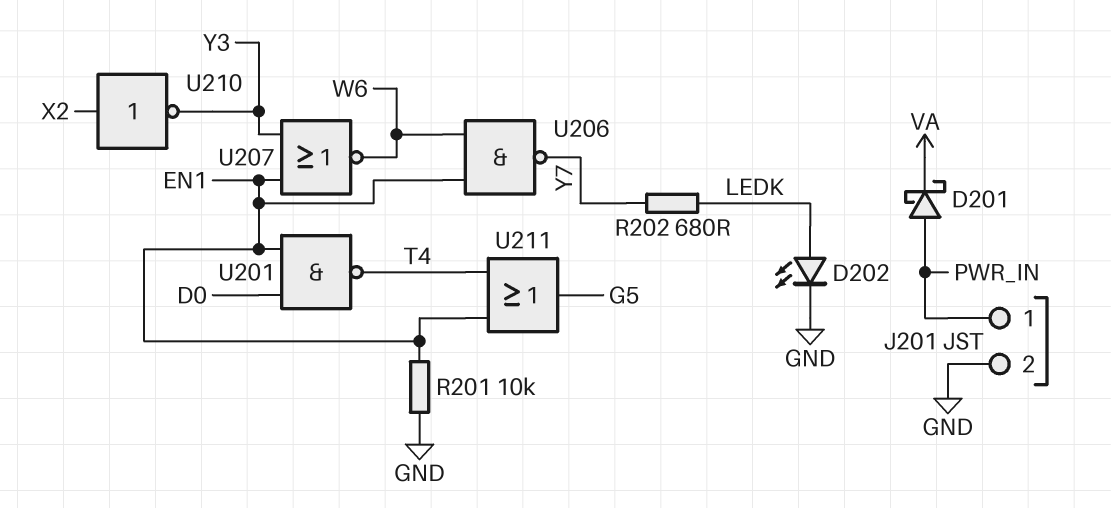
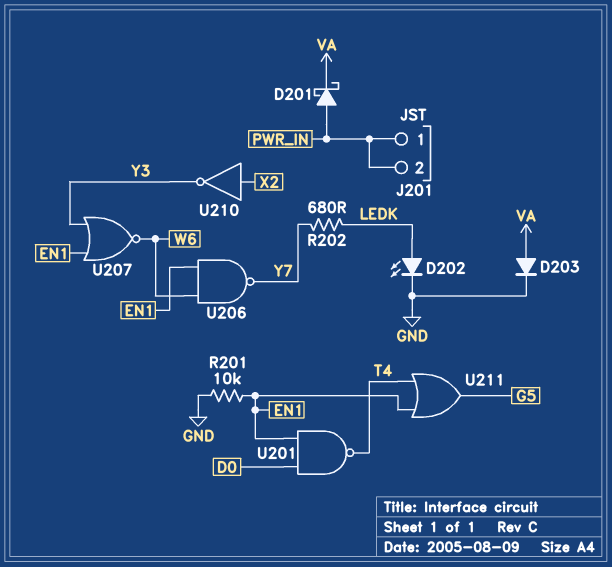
D203: none -> diode (A VA, K GND)
J201 pin 2: GND -> PWR_IN

